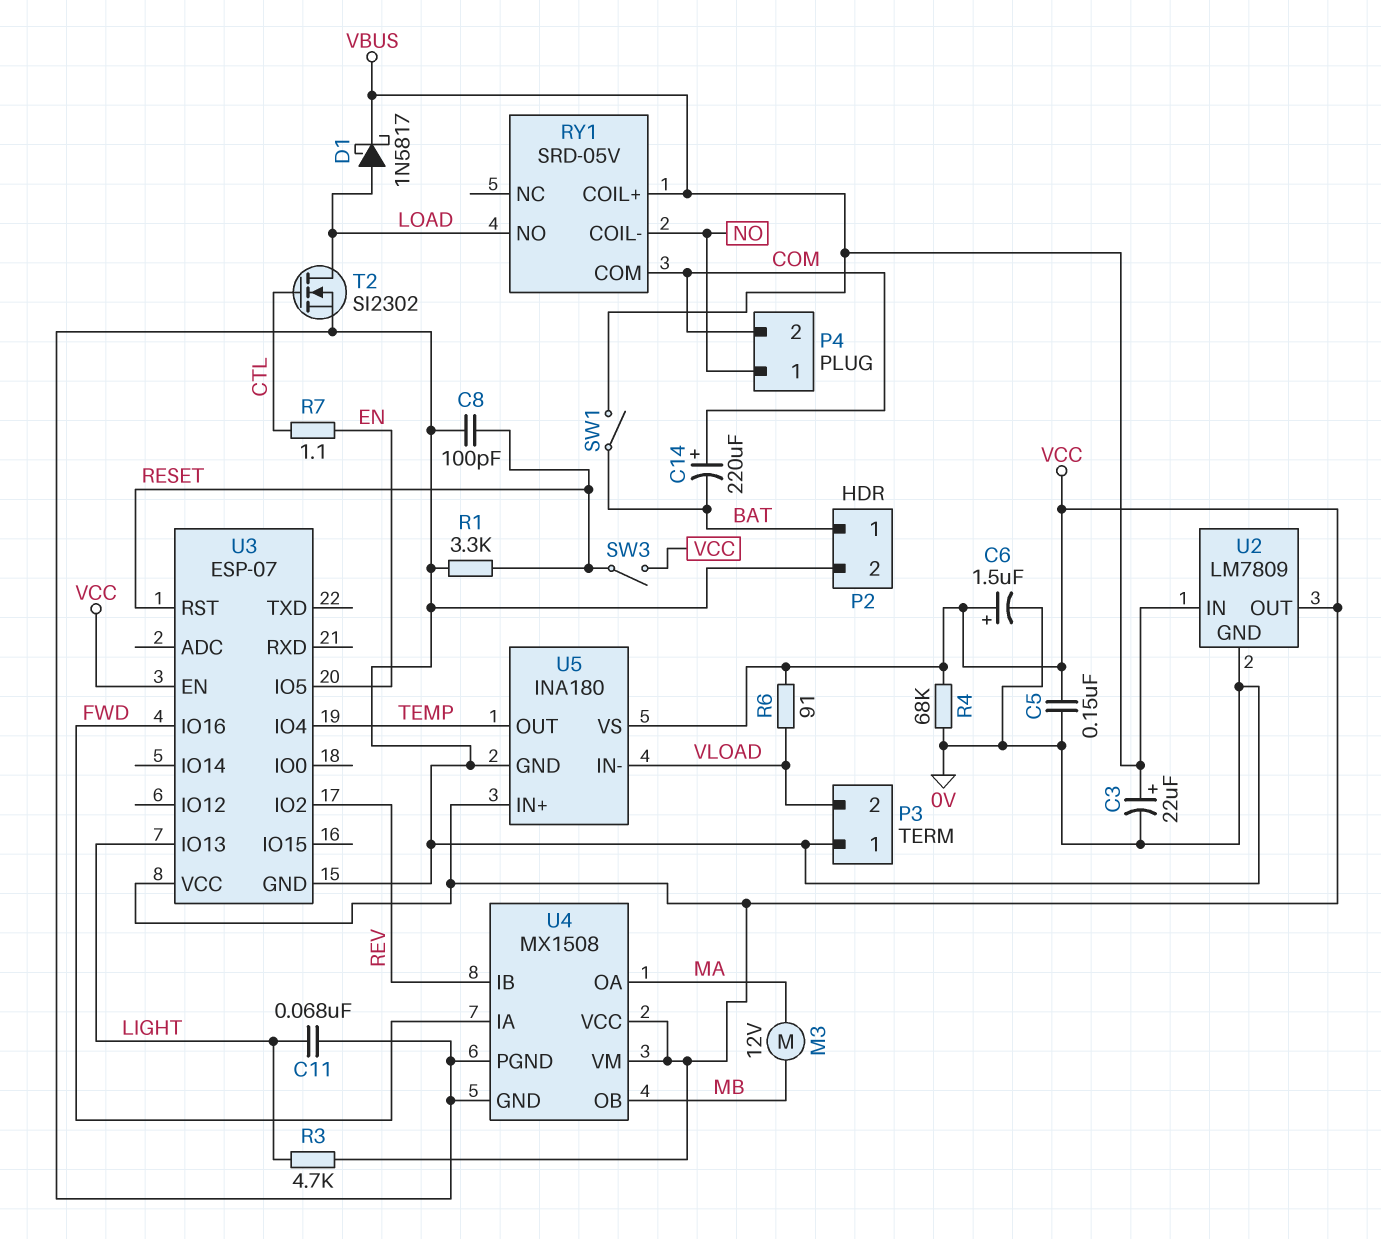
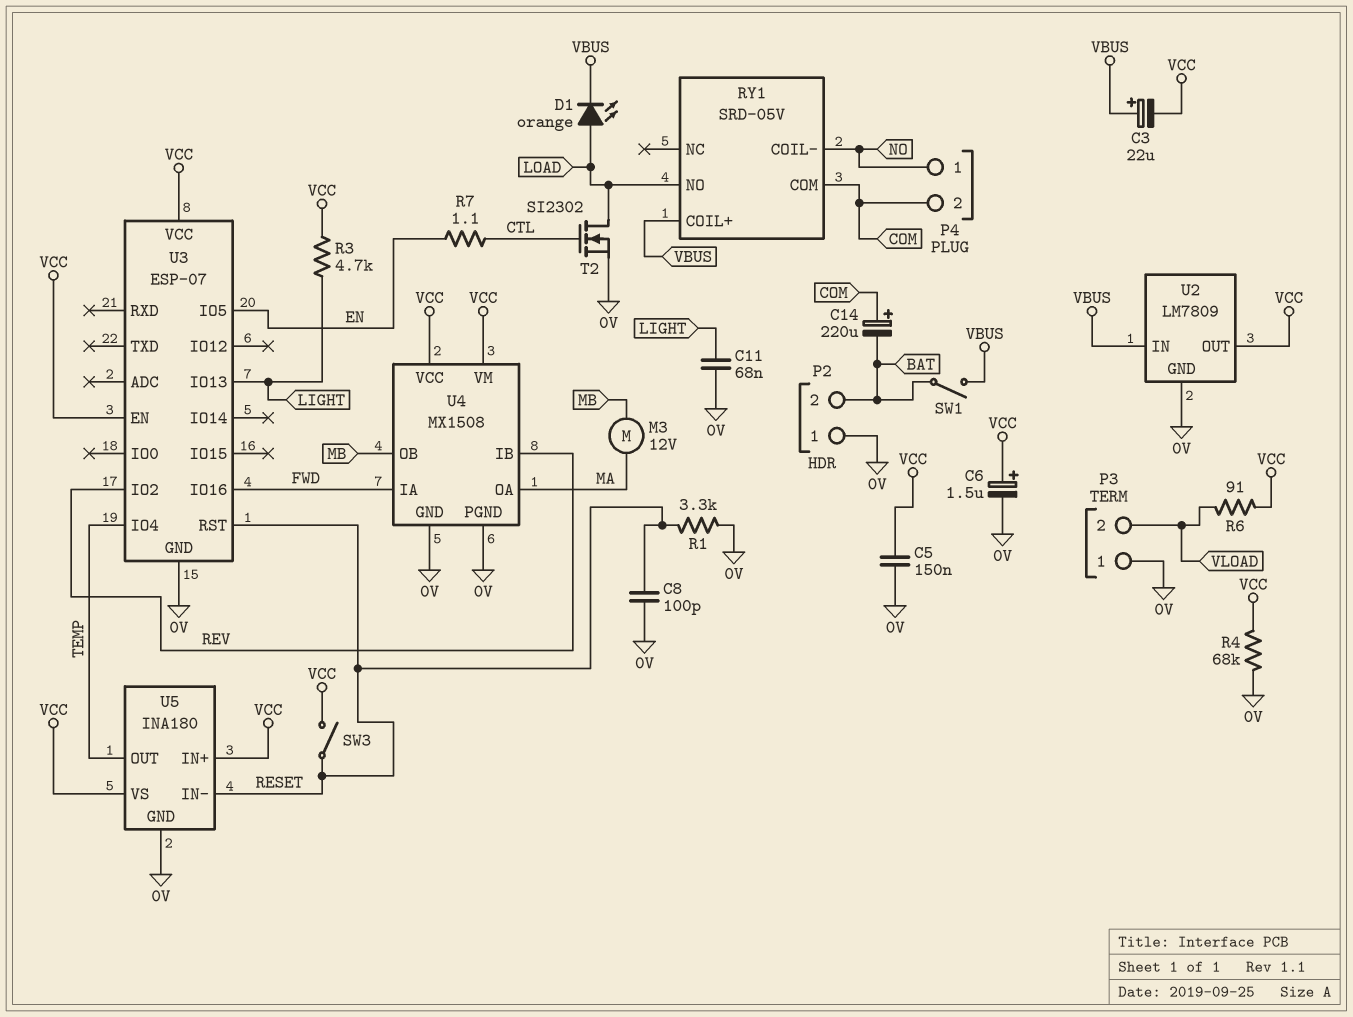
C3: 22uF (plus VBUS, minus 0V) -> 22uF (plus VBUS, minus VCC)
D1: schottky 1N5817 (A LOAD, K VBUS) -> LED orange (A LOAD, K VBUS)
P2 pin 1: BAT -> 0V
P2 pin 2: 0V -> BAT
U5 pin IN-: VLOAD -> RESET

